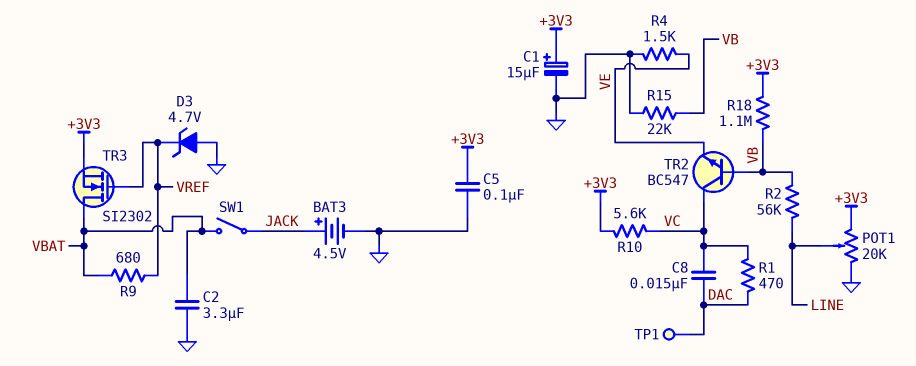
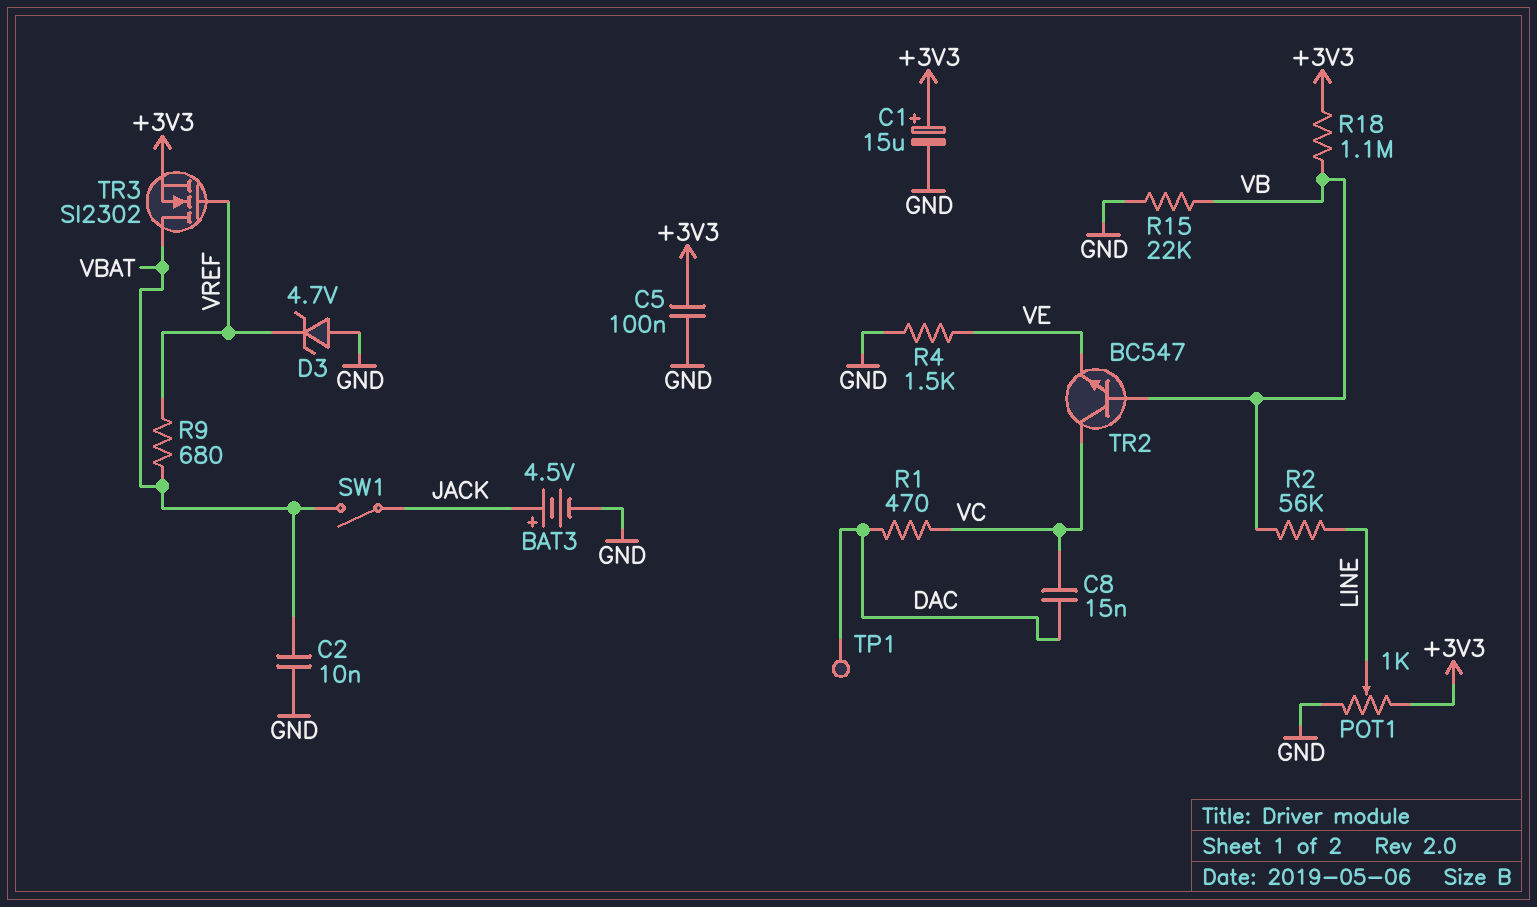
C2: 3.3uF (GND, VBAT) -> 10nF (GND, VBAT)
POT1: 20k (+3V3, GND, wiper LINE) -> 1k (+3V3, GND, wiper LINE)
R10: 5.6k (+3V3, VC) -> none

